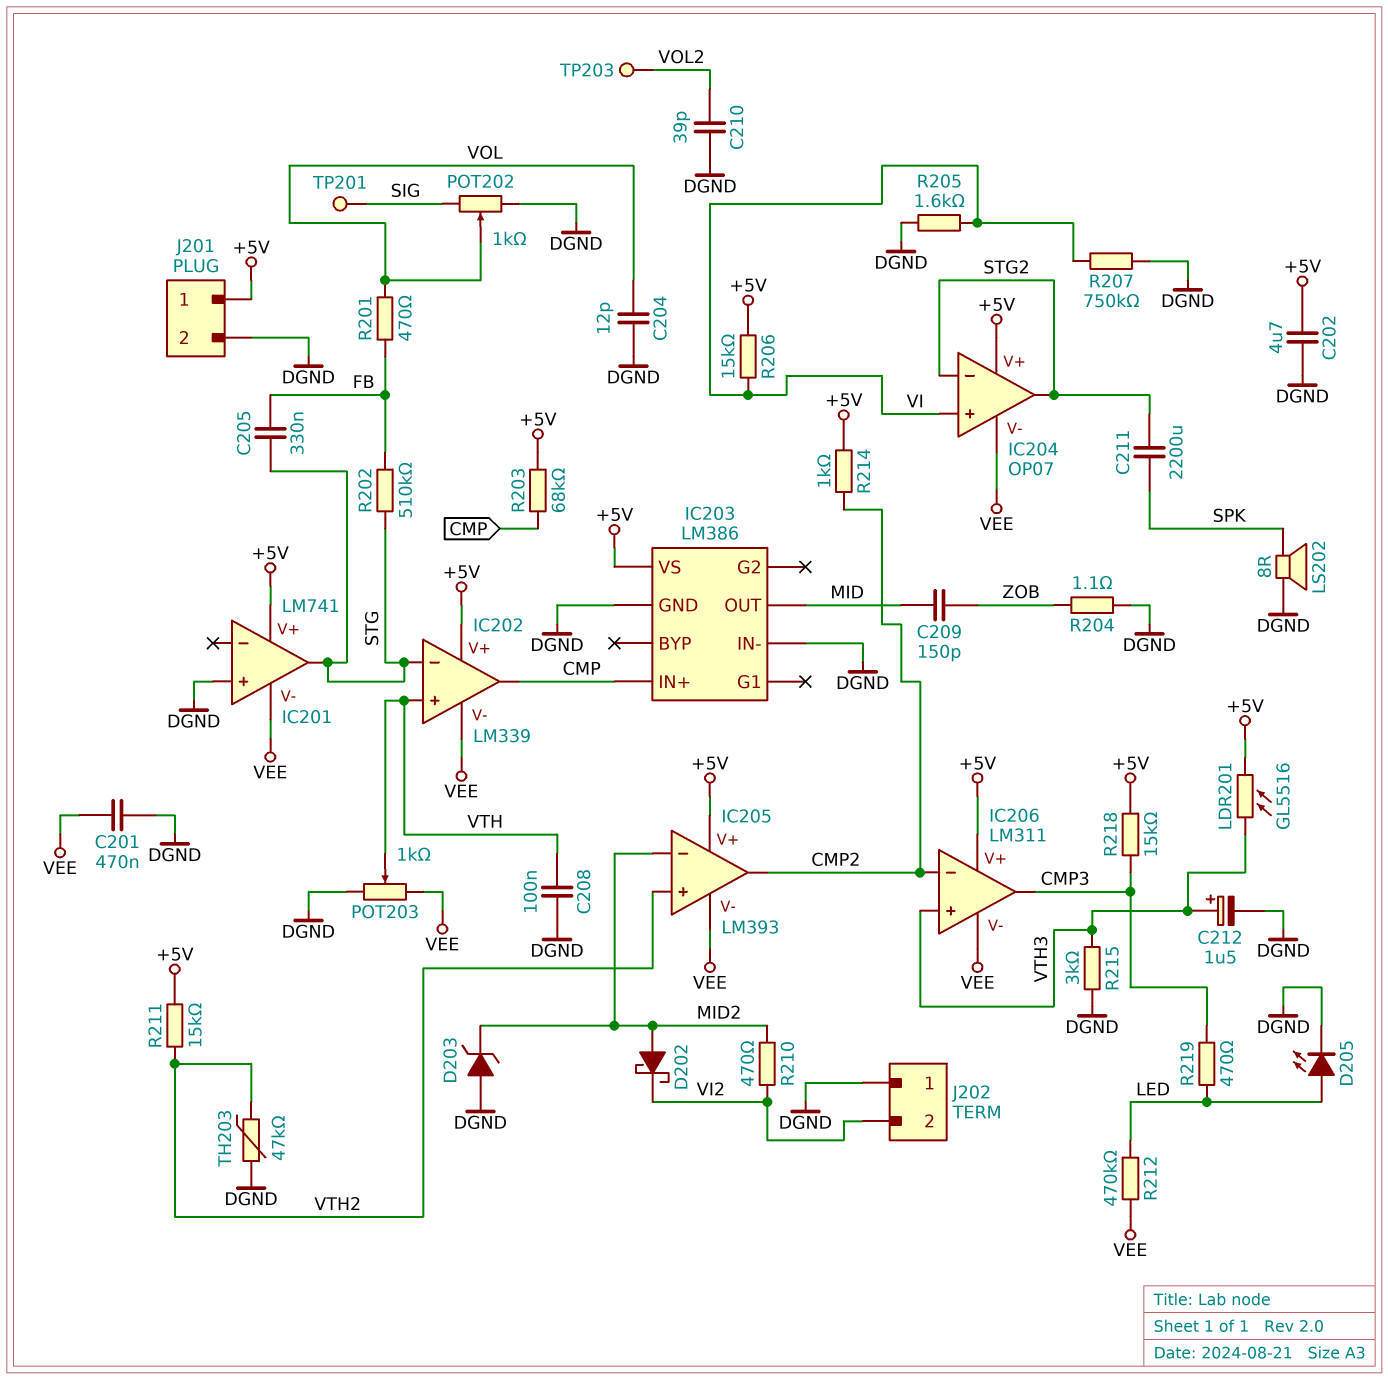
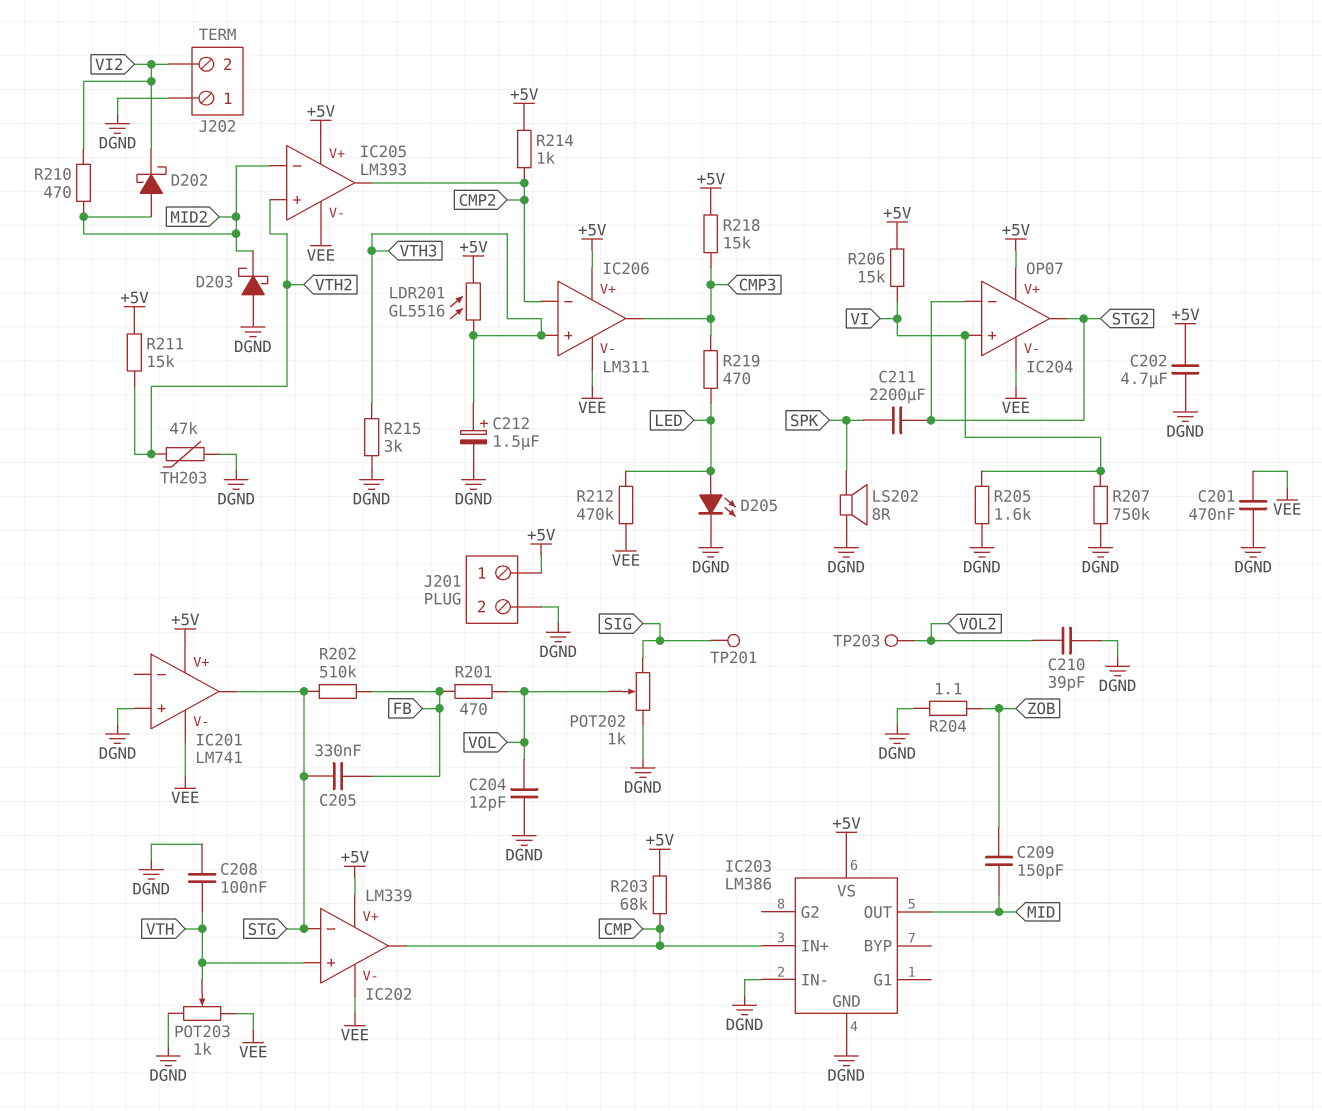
D203: zener (A DGND, K MID2) -> schottky (A DGND, K MID2)

